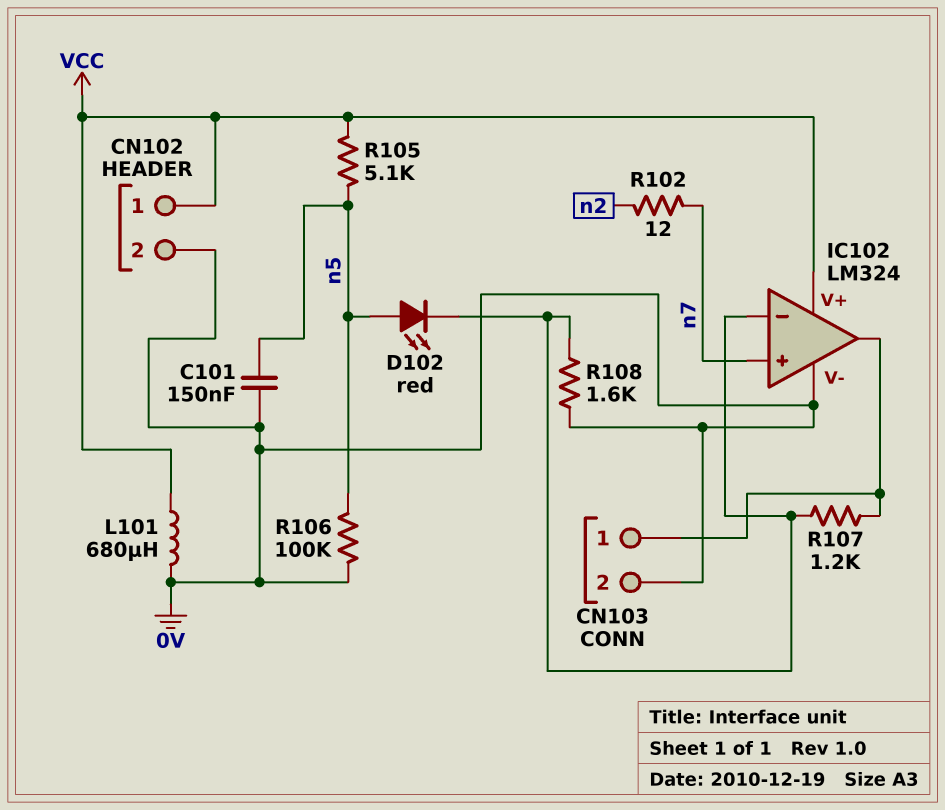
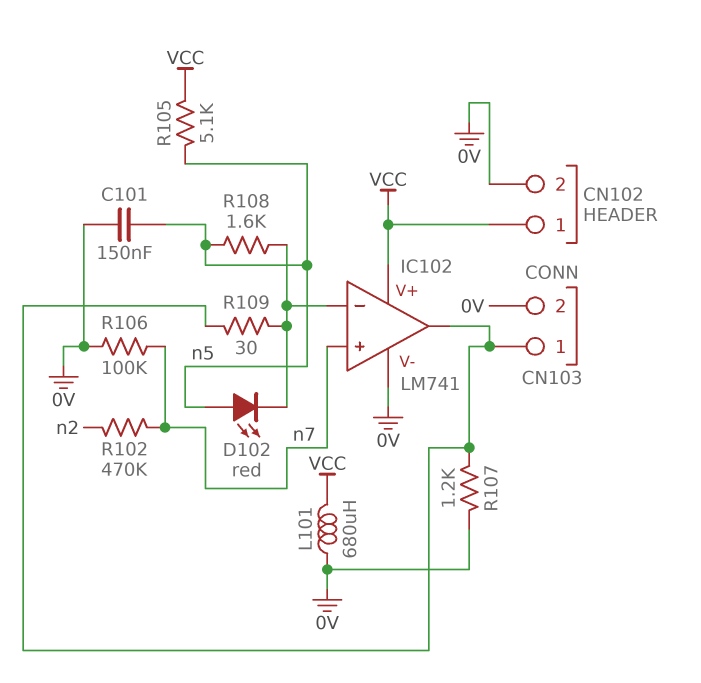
IC102: LM324 -> LM741
R102: 12 (n2, n7) -> 470k (n2, n7)
R106: 100k (0V, n5) -> 100k (0V, n7)
R107: 1.2k (CN103/1, IC102/in-) -> 1.2k (0V, CN103/1)
R108: 1.6k (0V, IC102/in-) -> 1.6k (IC102/in-, n5)
R109: none -> 30 (CN103/1, IC102/in-)

